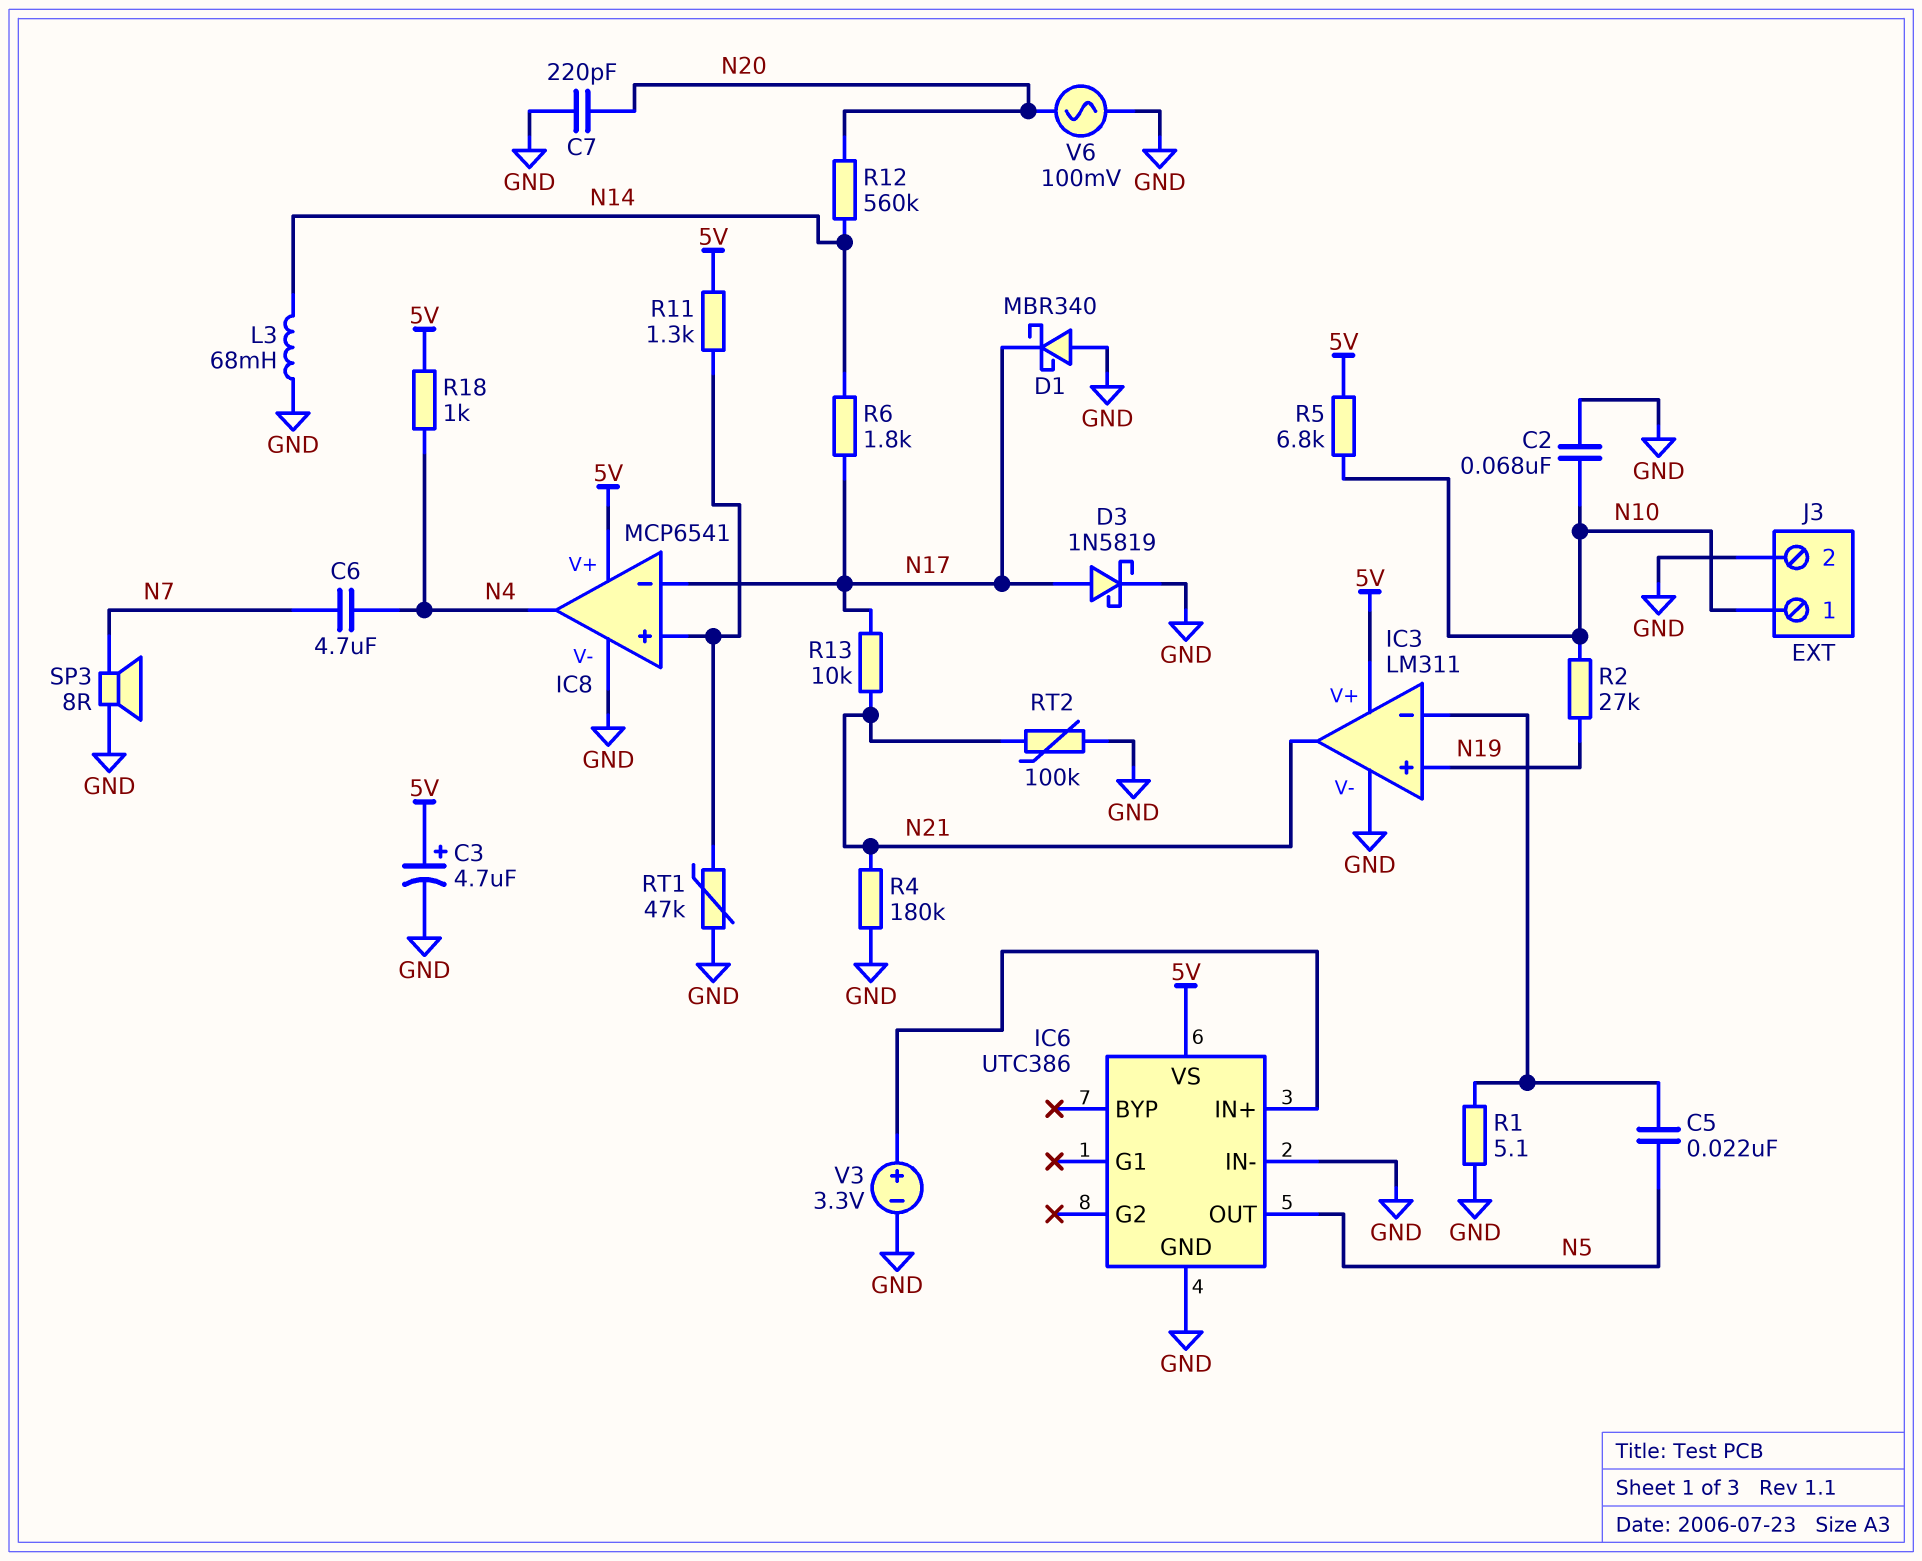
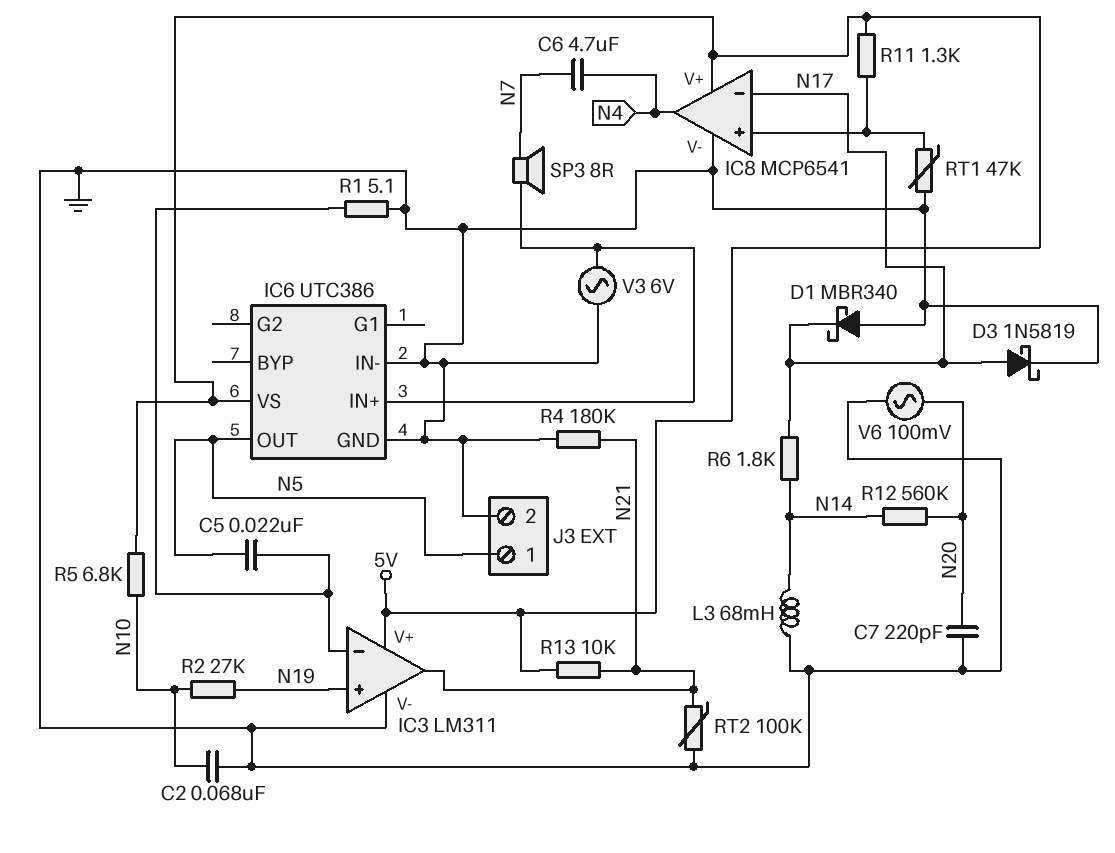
C3: 4.7uF (plus 5V, minus GND) -> none
J3 pin 1: N10 -> N5
R13: 10k (N17, N21) -> 10k (5V, N21)
R18: 1k (5V, N4) -> none
SP3: speaker 8R (GND, N7) -> speaker 8R (IC6/IN+, N7)
V3: 3.3V (plus IC6/IN+, minus GND) -> AC 6V (GND, IC6/IN+)

